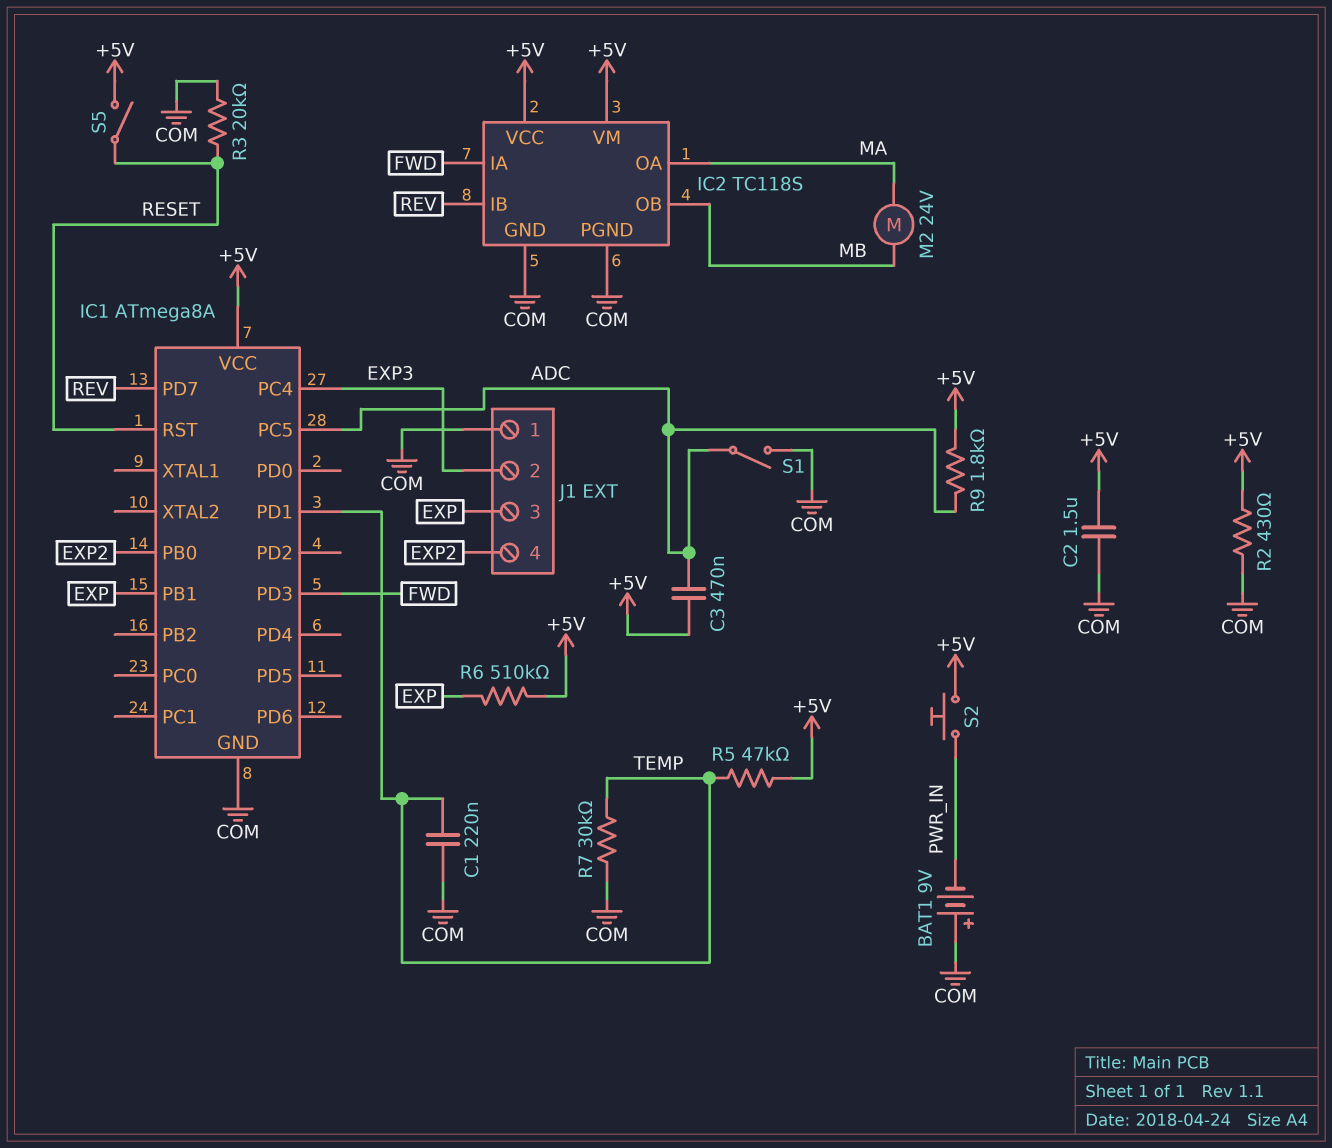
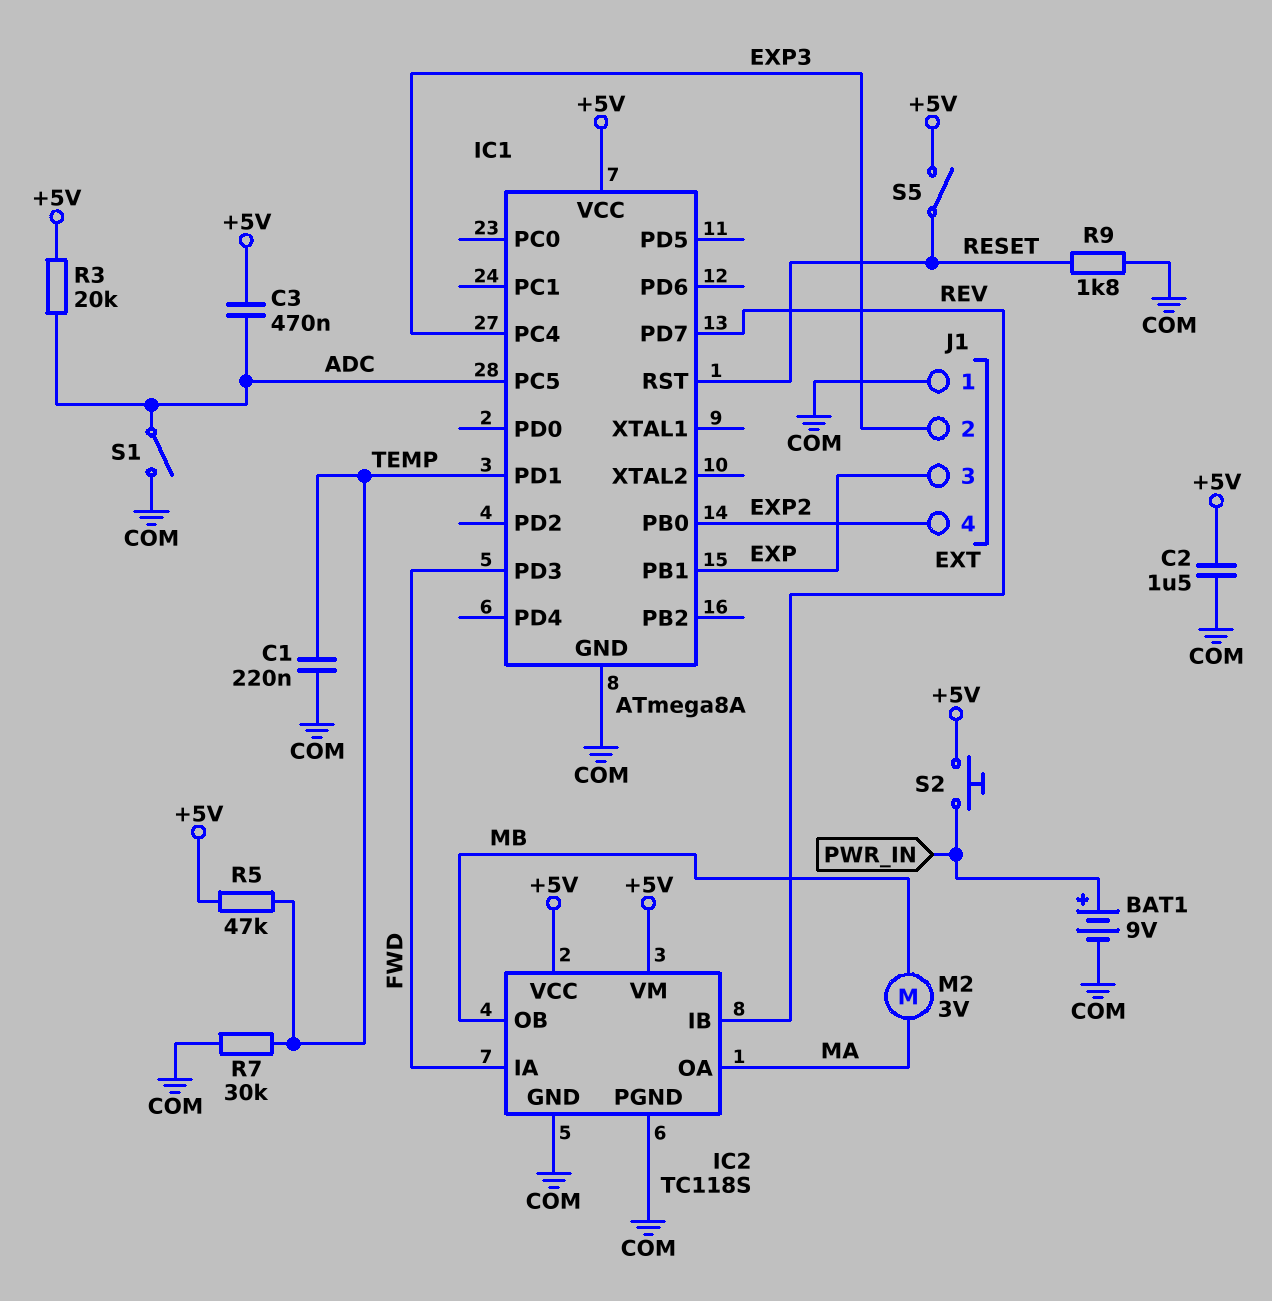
BAT1: 9V (plus COM, minus PWR_IN) -> 9V (plus PWR_IN, minus COM)
M2: motor 24V (MA, MB) -> motor 3V (MA, MB)
R2: 430 (+5V, COM) -> none
R3: 20k (COM, RESET) -> 20k (+5V, ADC)
R6: 510k (+5V, EXP) -> none
R9: 1.8k (+5V, ADC) -> 1.8k (COM, RESET)

